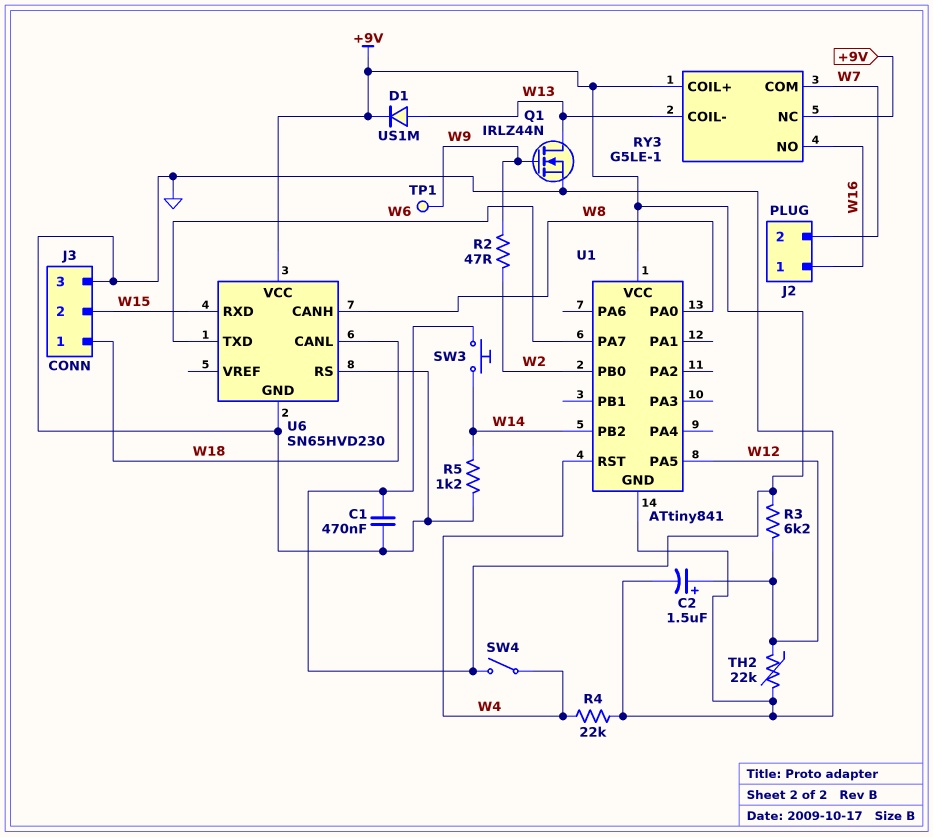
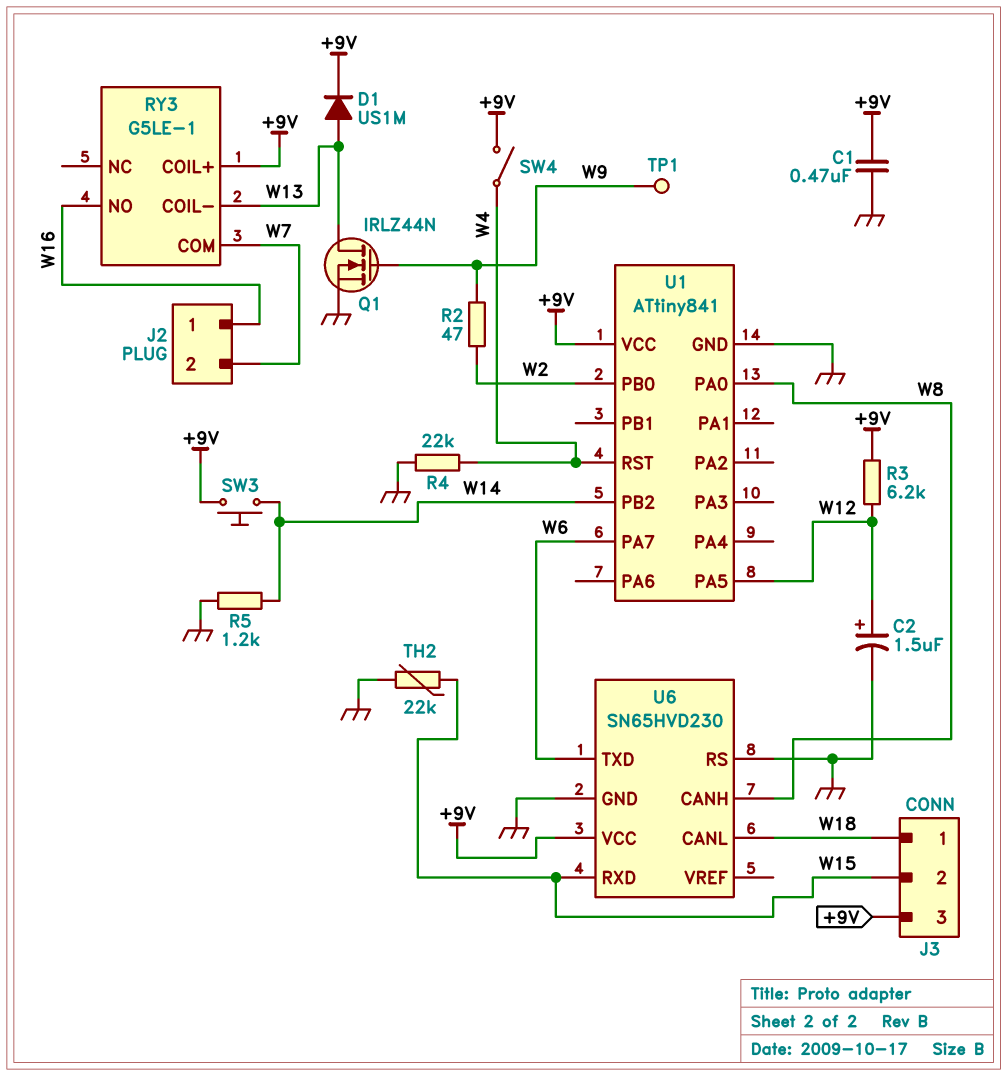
J3 pin 3: GND -> +9V
RY3 pin NC: +9V -> none
TH2: 22k (GND, W12) -> 22k (GND, W15)

